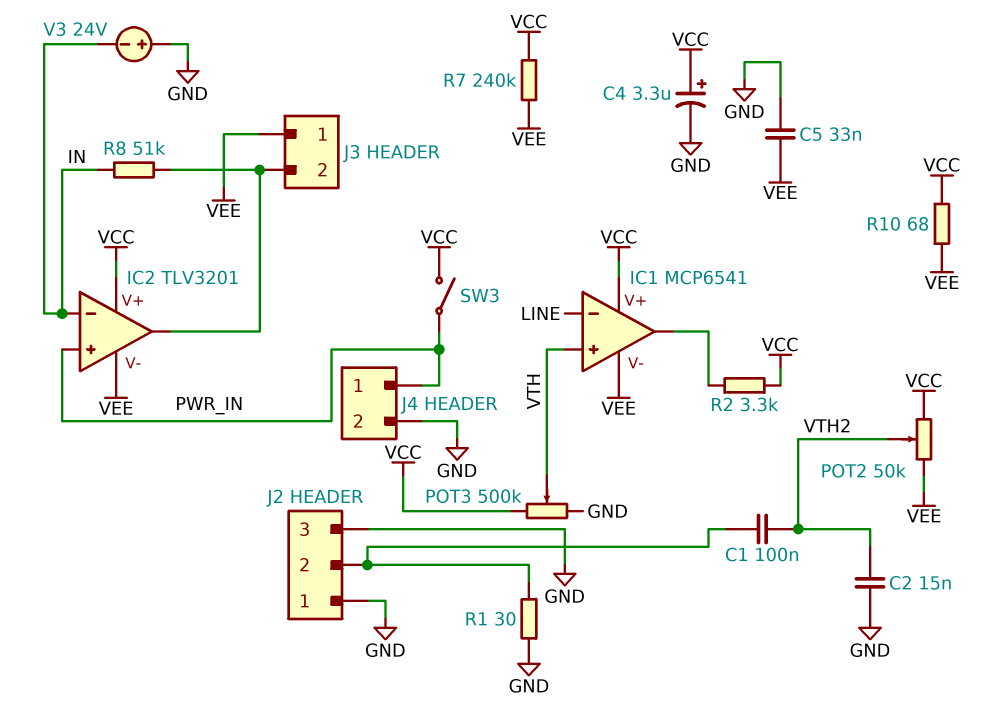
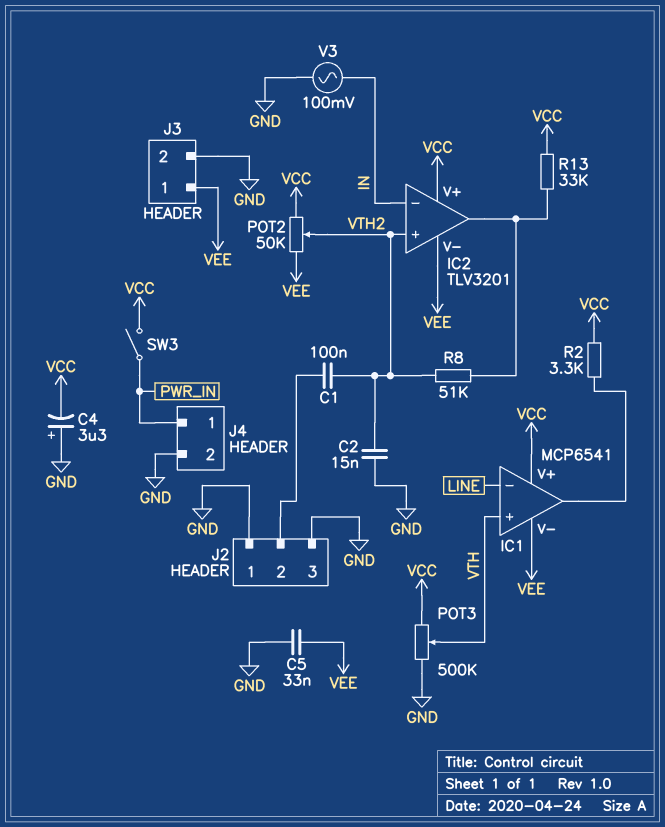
C4: 3.3uF (plus VCC, minus GND) -> 3.3uF (plus GND, minus VCC)
IC2 pin in+: PWR_IN -> VTH2
J3 pin 2: IC2/out -> GND
R1: 30 (GND, J2/2) -> none
R7: 240k (VCC, VEE) -> none
R8: 51k (IC2/out, IN) -> 51k (IC2/out, VTH2)
R10: 68 (VCC, VEE) -> none
R13: none -> 33k (IC2/out, VCC)
V3: 24V (plus GND, minus IN) -> AC 100mV (GND, IN)

